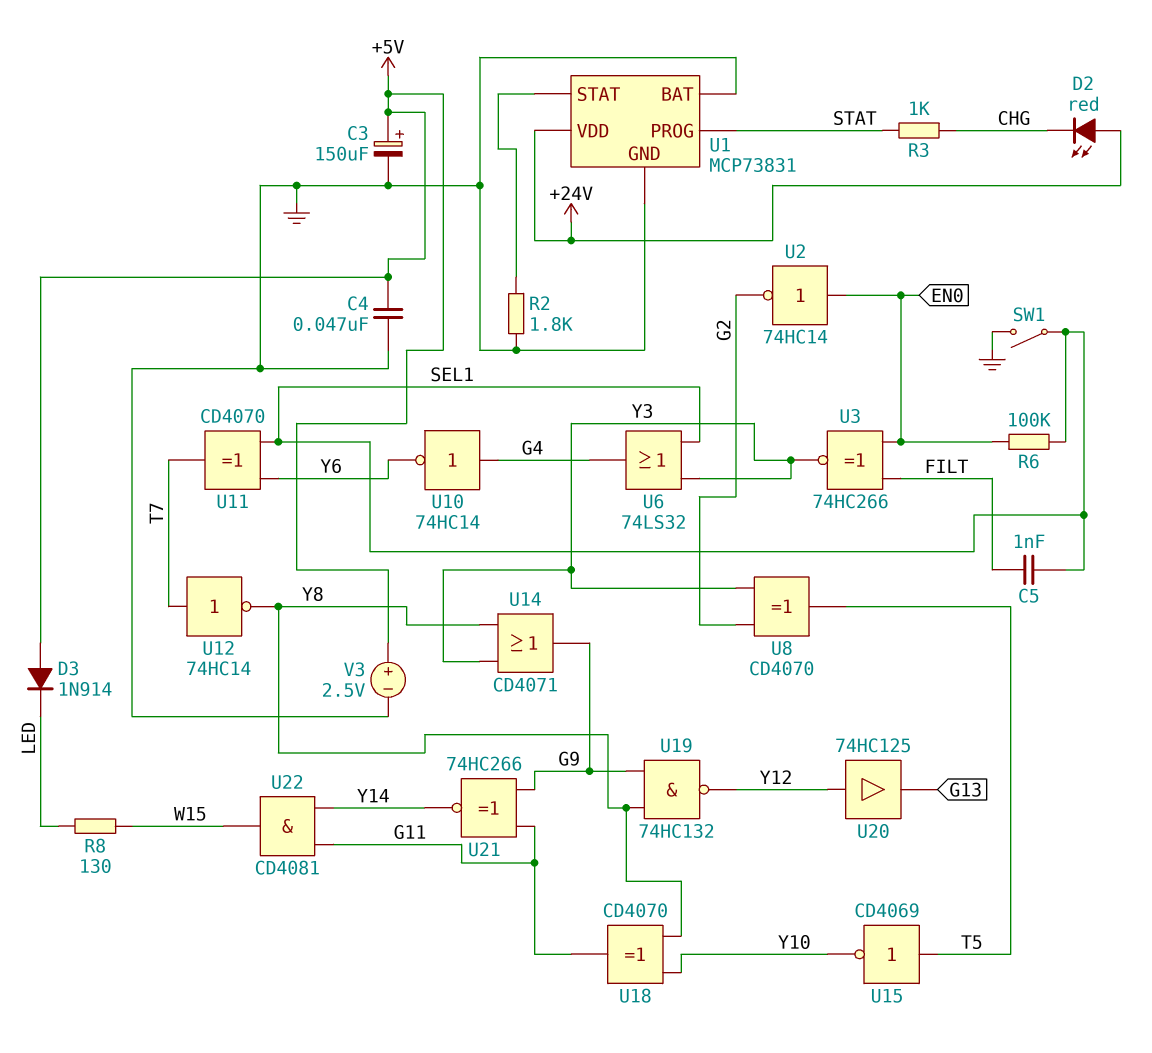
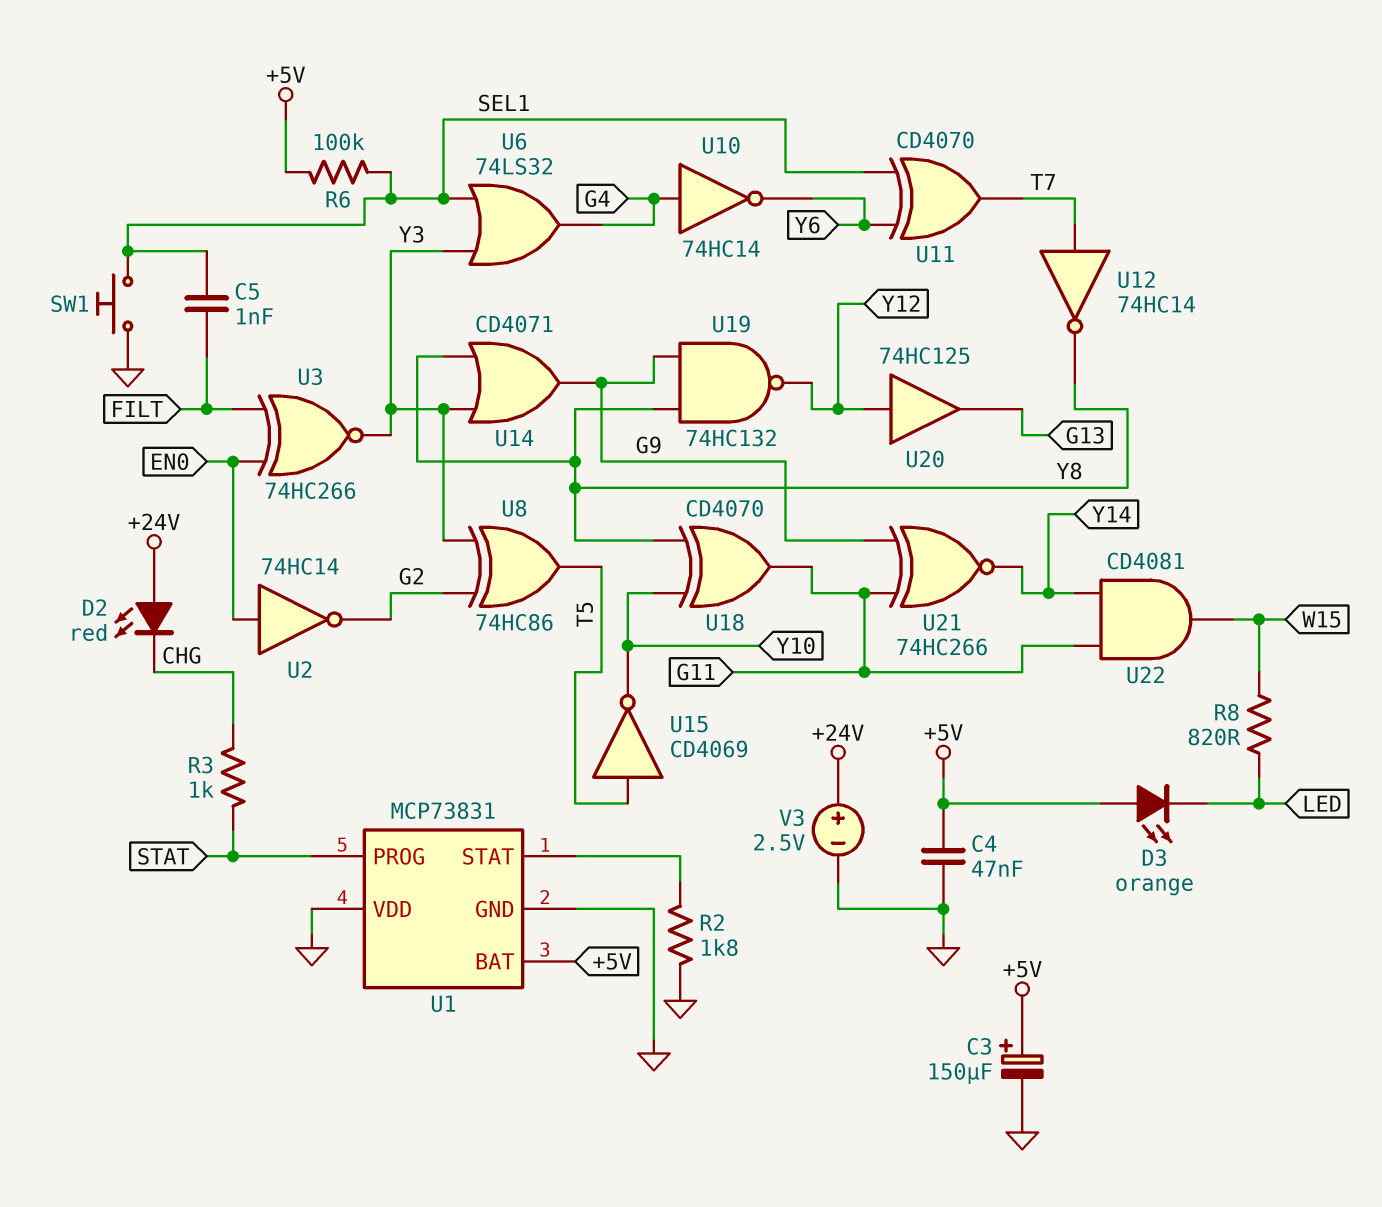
D3: diode 1N914 (A +5V, K LED) -> LED orange (A +5V, K LED)
R6: 100k (EN0, SEL1) -> 100k (+5V, SEL1)
R8: 130 (LED, W15) -> 820 (LED, W15)
SW1: switch (GND, SEL1) -> button (GND, SEL1)
U1 pin BAT: GND -> +5V
U1 pin VDD: +24V -> GND
U8: XOR CD4070 (in G2, in Y3, out T5) -> XOR 74HC86 (in G2, in Y3, out T5)
V3: 2.5V (plus +5V, minus GND) -> 2.5V (plus +24V, minus GND)

